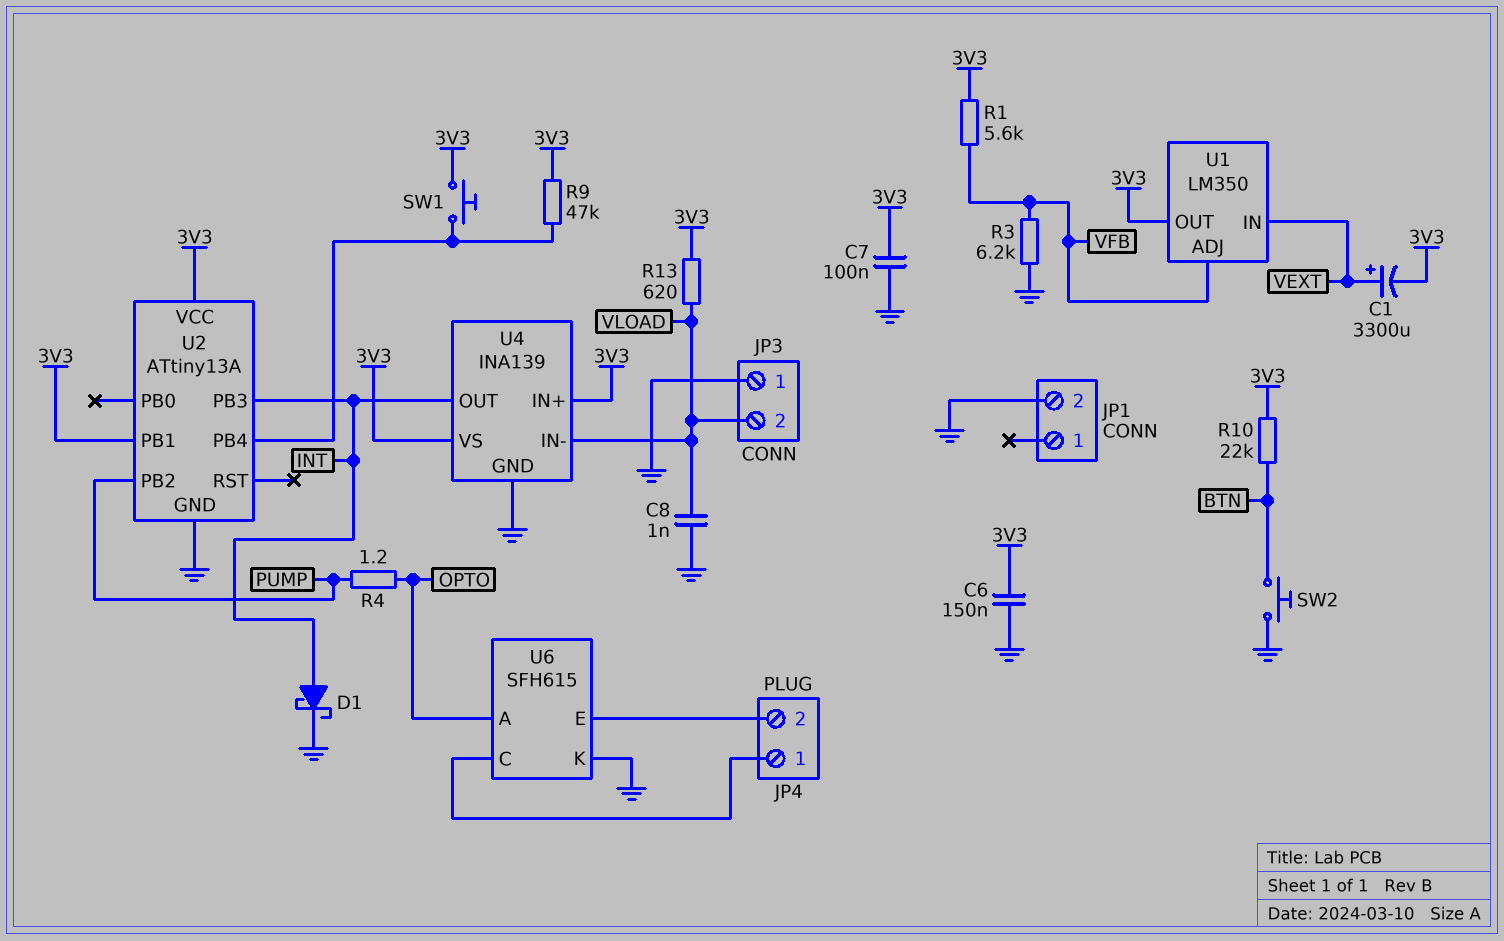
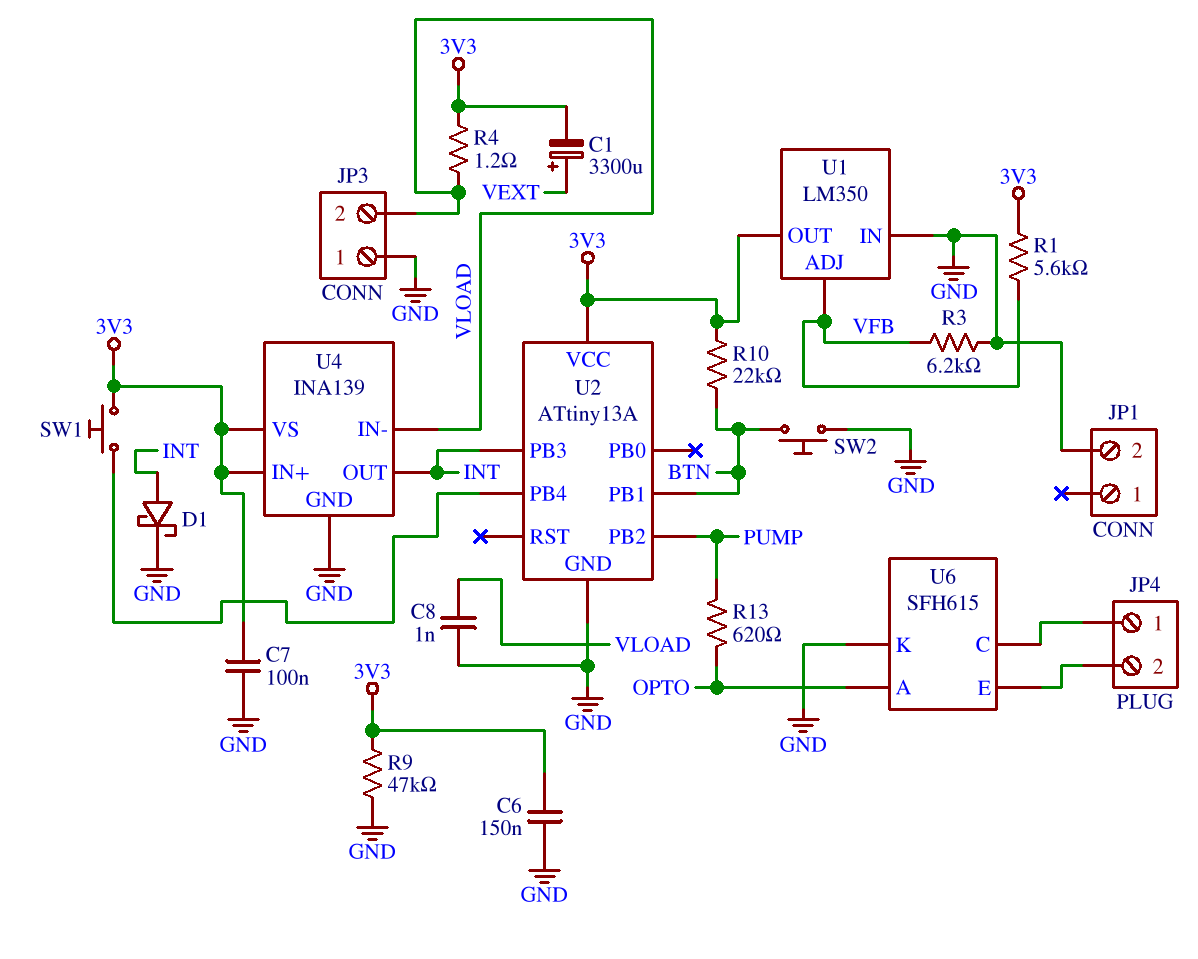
R4: 1.2 (OPTO, PUMP) -> 1.2 (3V3, VLOAD)
R9: 47k (3V3, U2/PB4) -> 47k (3V3, GND)
R13: 620 (3V3, VLOAD) -> 620 (OPTO, PUMP)
U1 pin IN: VEXT -> GND
U2 pin PB1: 3V3 -> BTN

